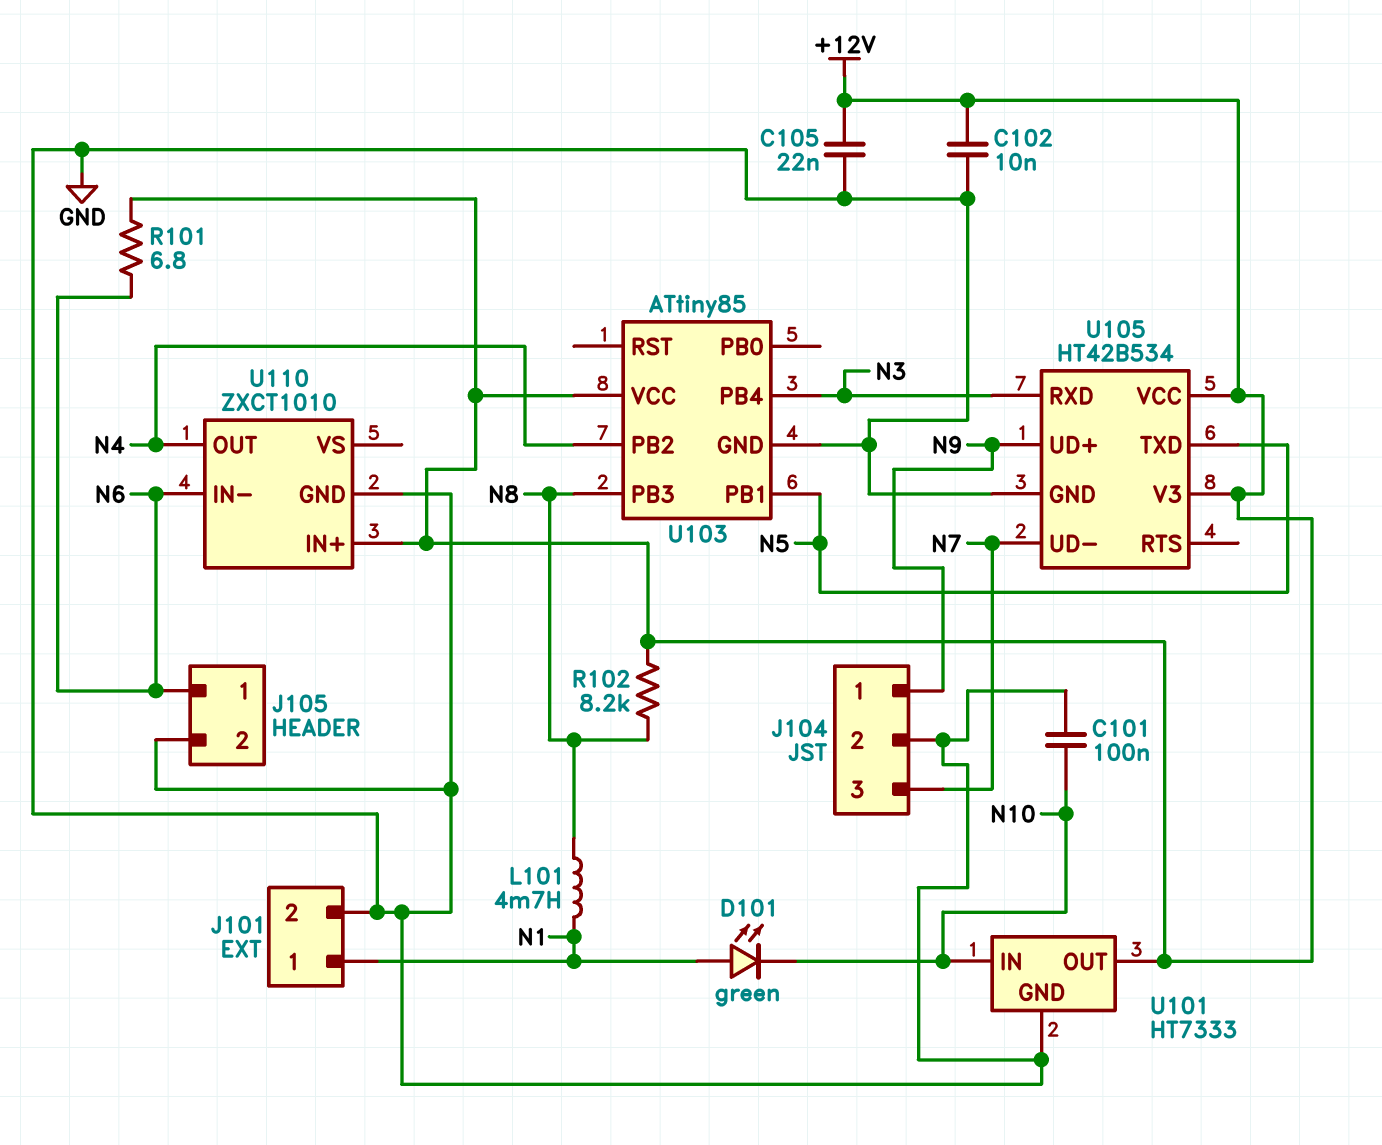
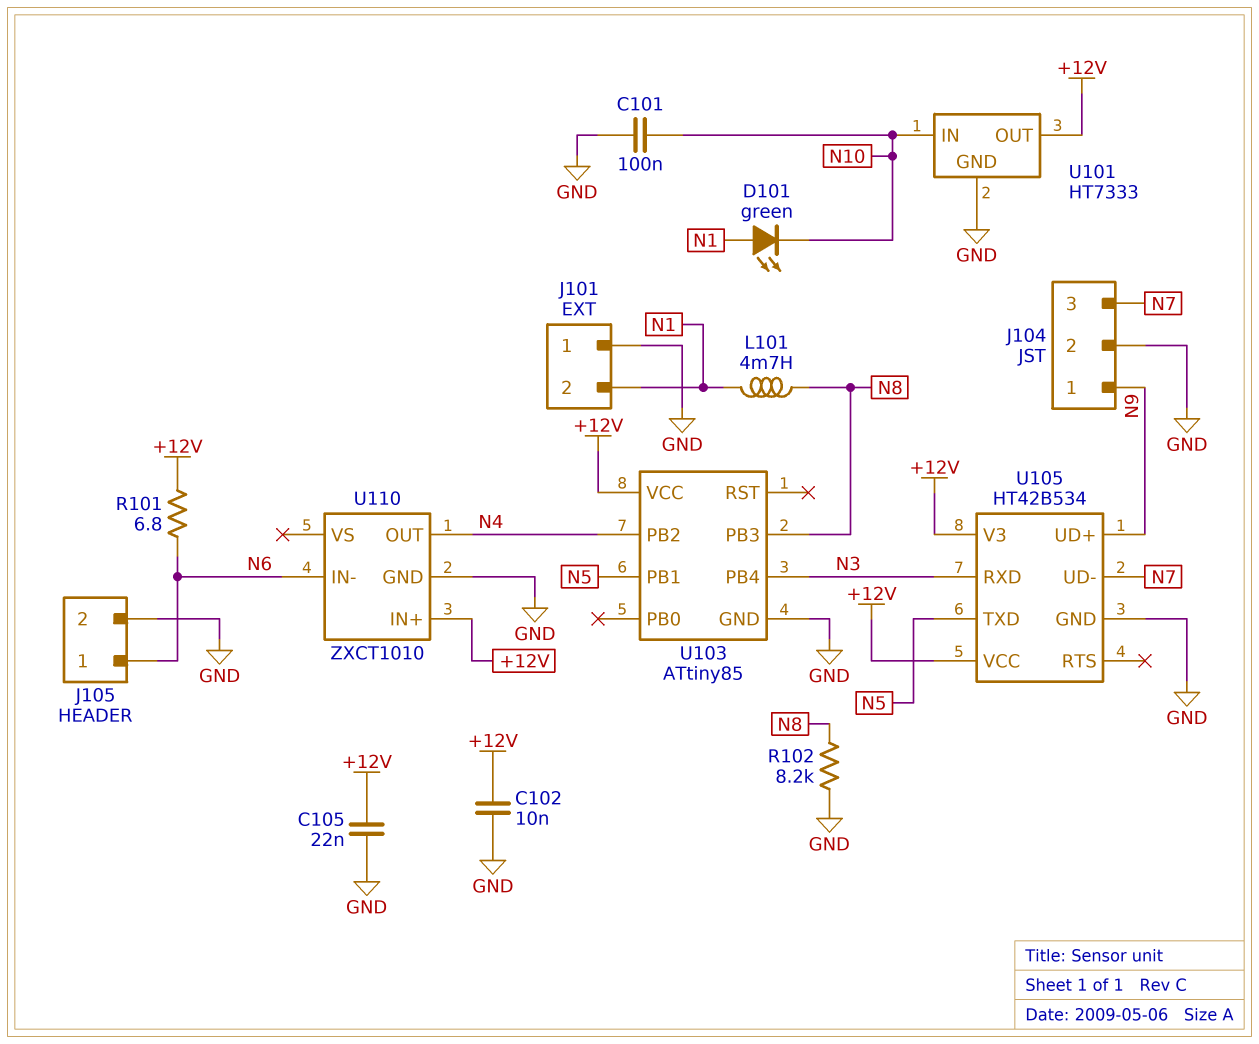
J101 pin 1: N1 -> GND
J101 pin 2: GND -> N1
R102: 8.2k (+12V, N8) -> 8.2k (GND, N8)

